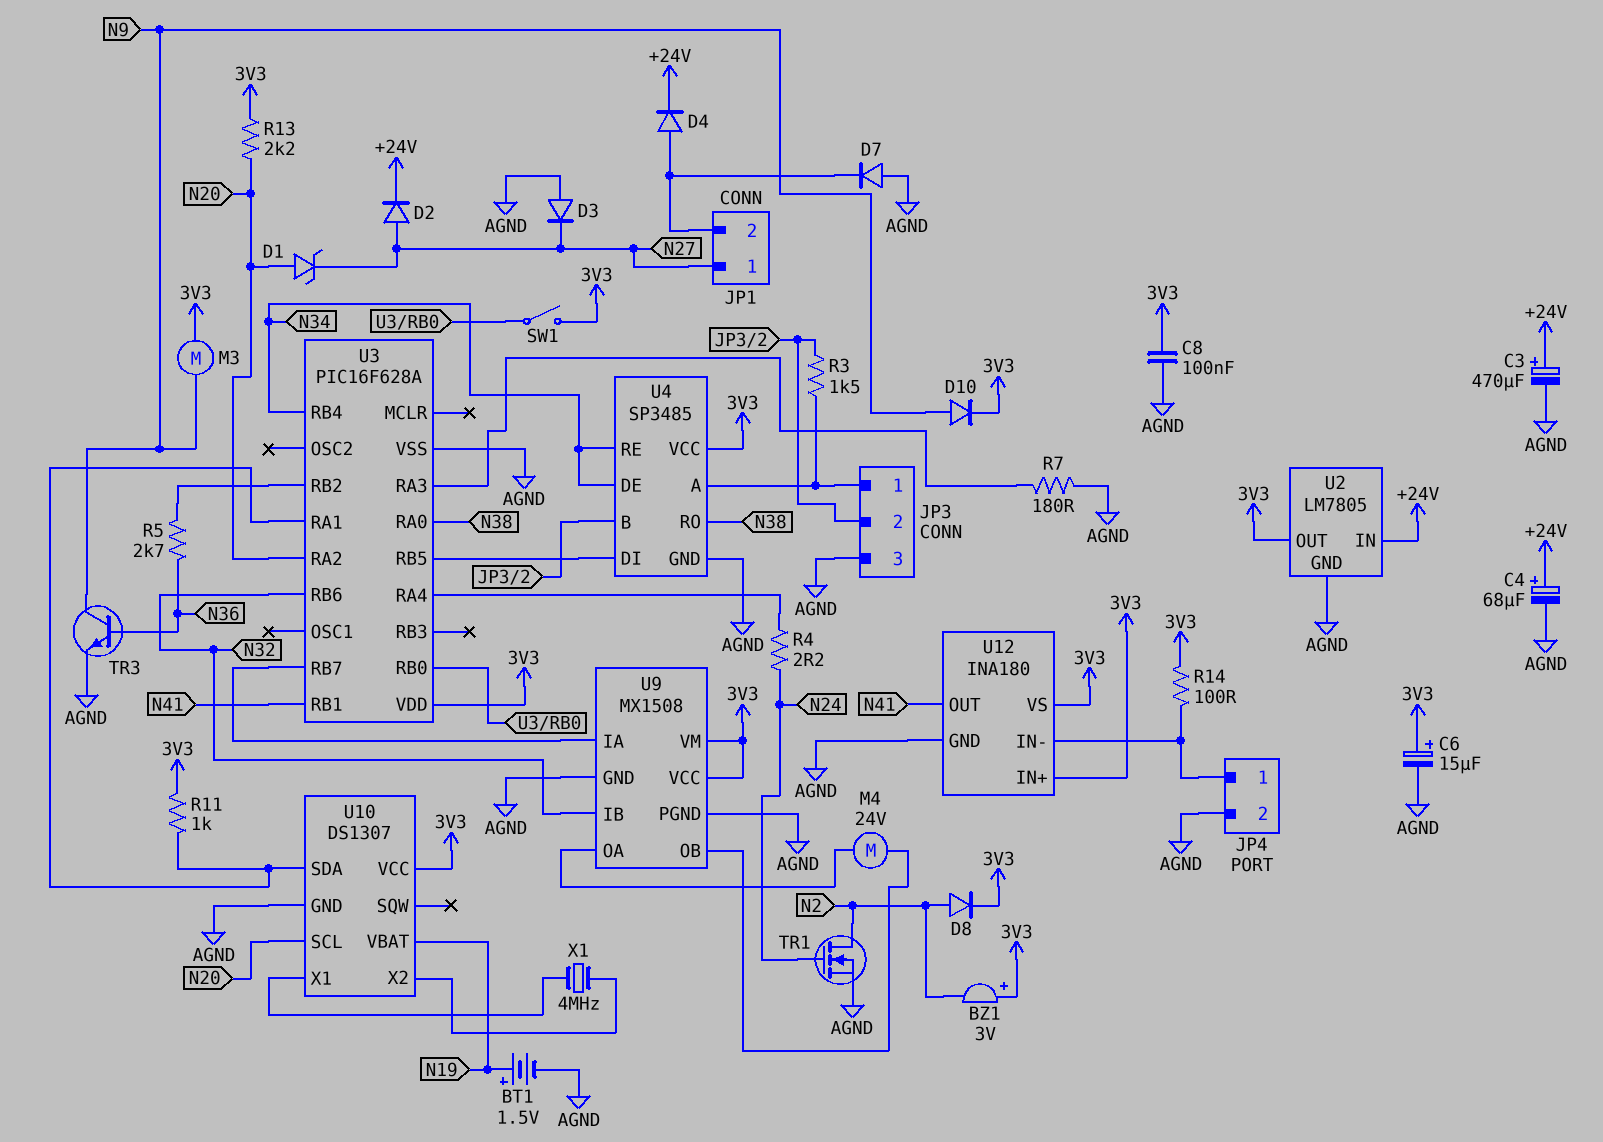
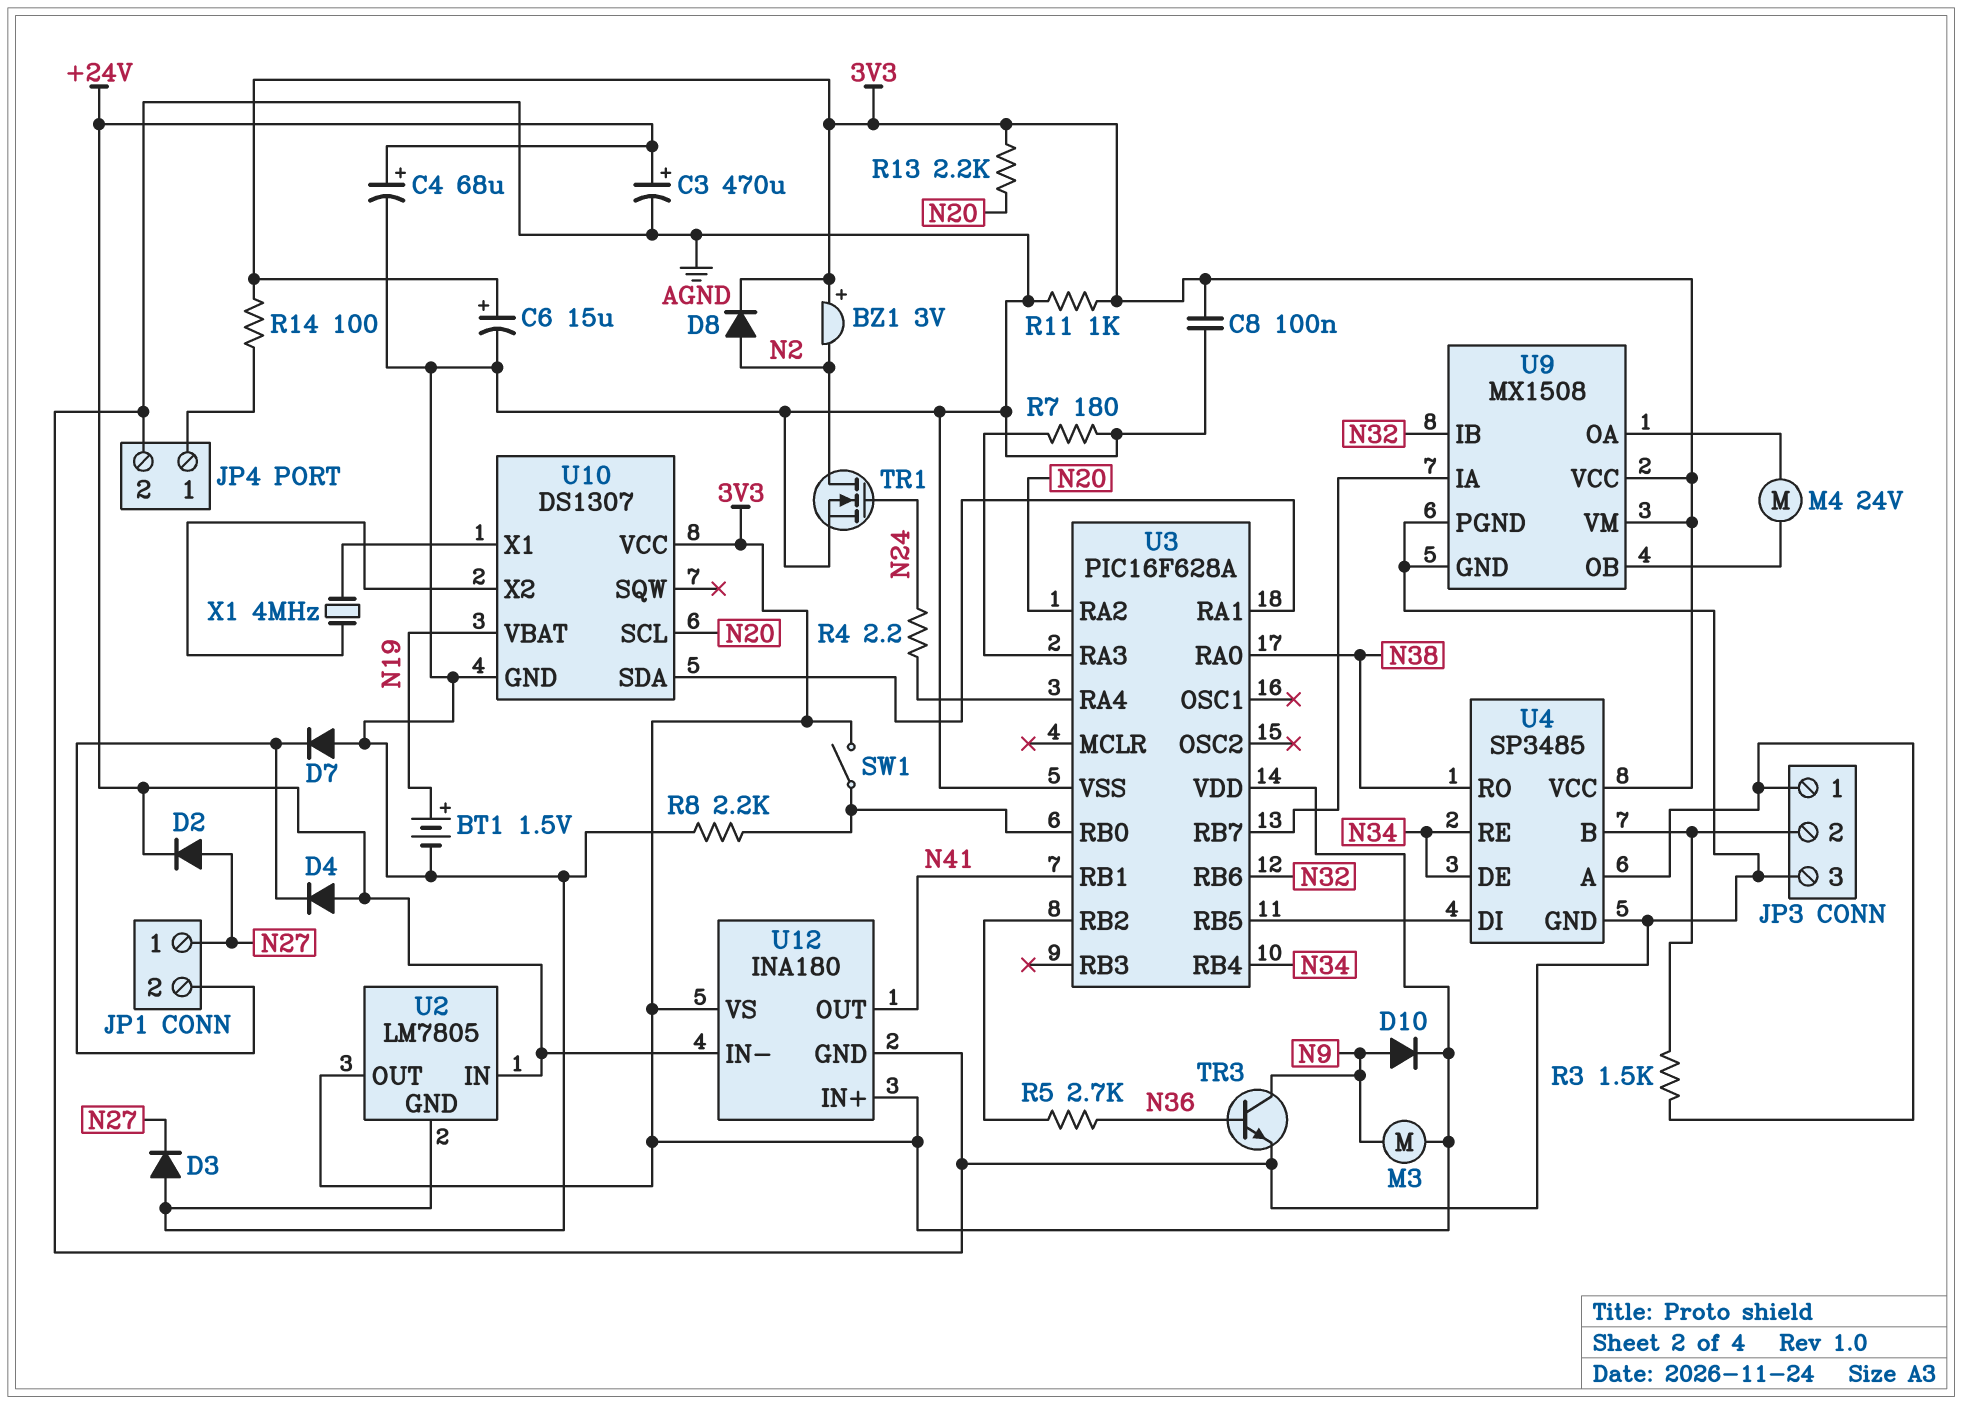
D1: zener (A N20, K N27) -> none
D4: diode (A JP1/2, K +24V) -> diode (A +24V, K JP1/2)
R8: none -> 2.2k (AGND, U3/RB0)
R11: 1k (3V3, U3/RA1) -> 1k (3V3, AGND)
U12 pin IN-: JP4/1 -> +24V

